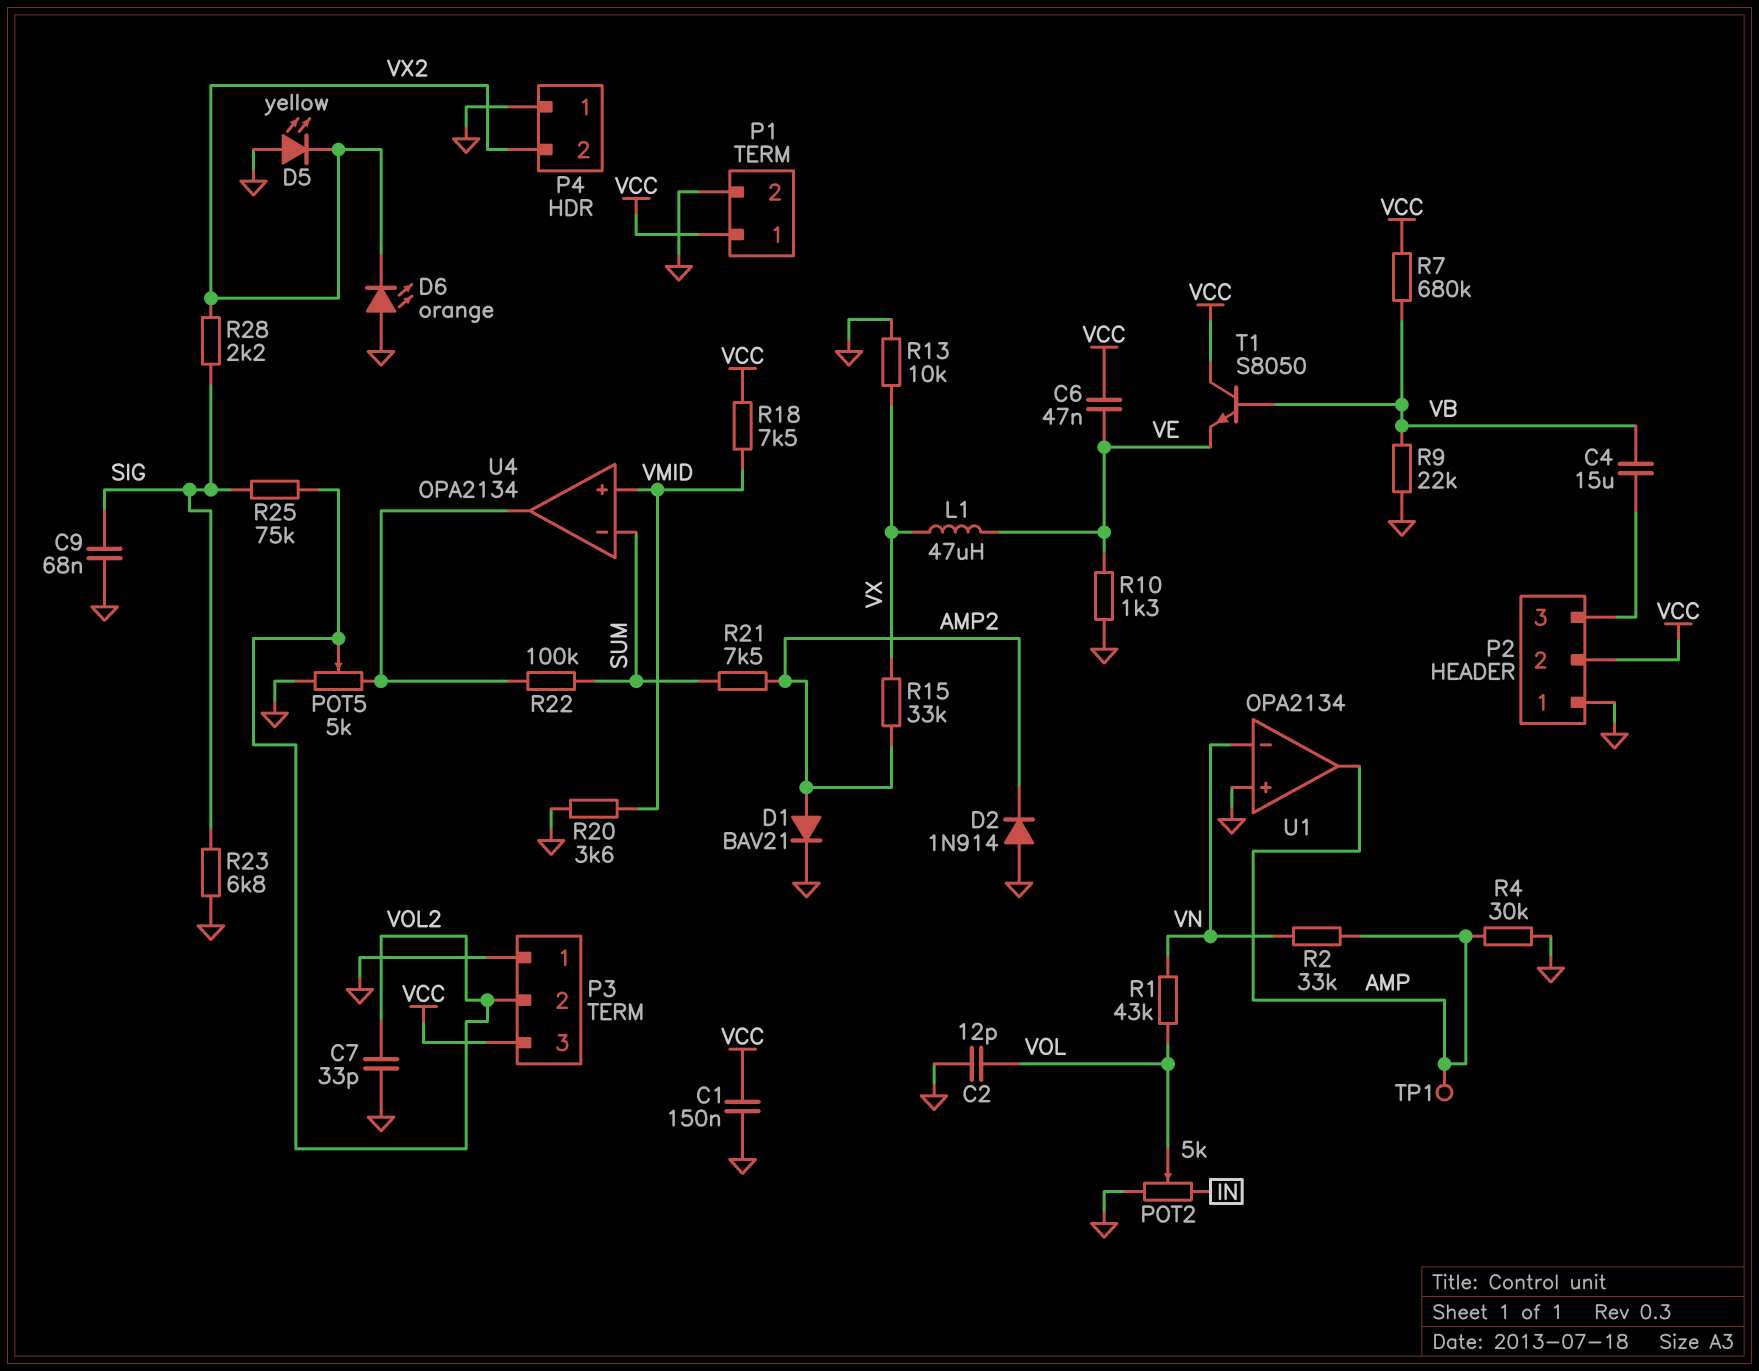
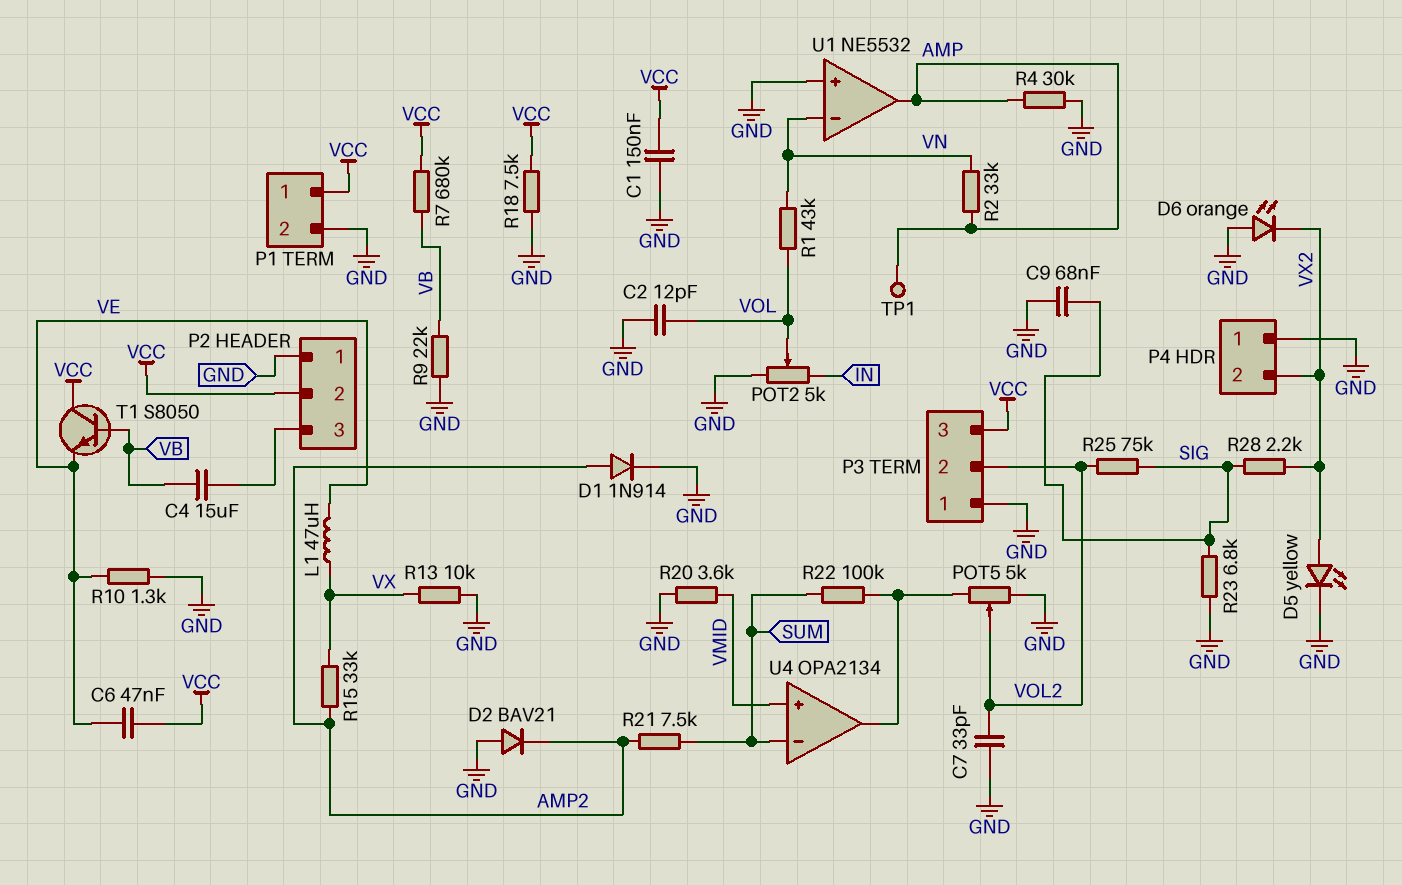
D1: diode BAV21 (A AMP2, K GND) -> diode 1N914 (A AMP2, K GND)
D2: diode 1N914 (A GND, K AMP2) -> diode BAV21 (A GND, K AMP2)
D5: LED yellow (A GND, K VX2) -> LED yellow (A VX2, K GND)
R18: 7.5k (VCC, VMID) -> 7.5k (GND, VCC)
U1: OPA2134 -> NE5532

